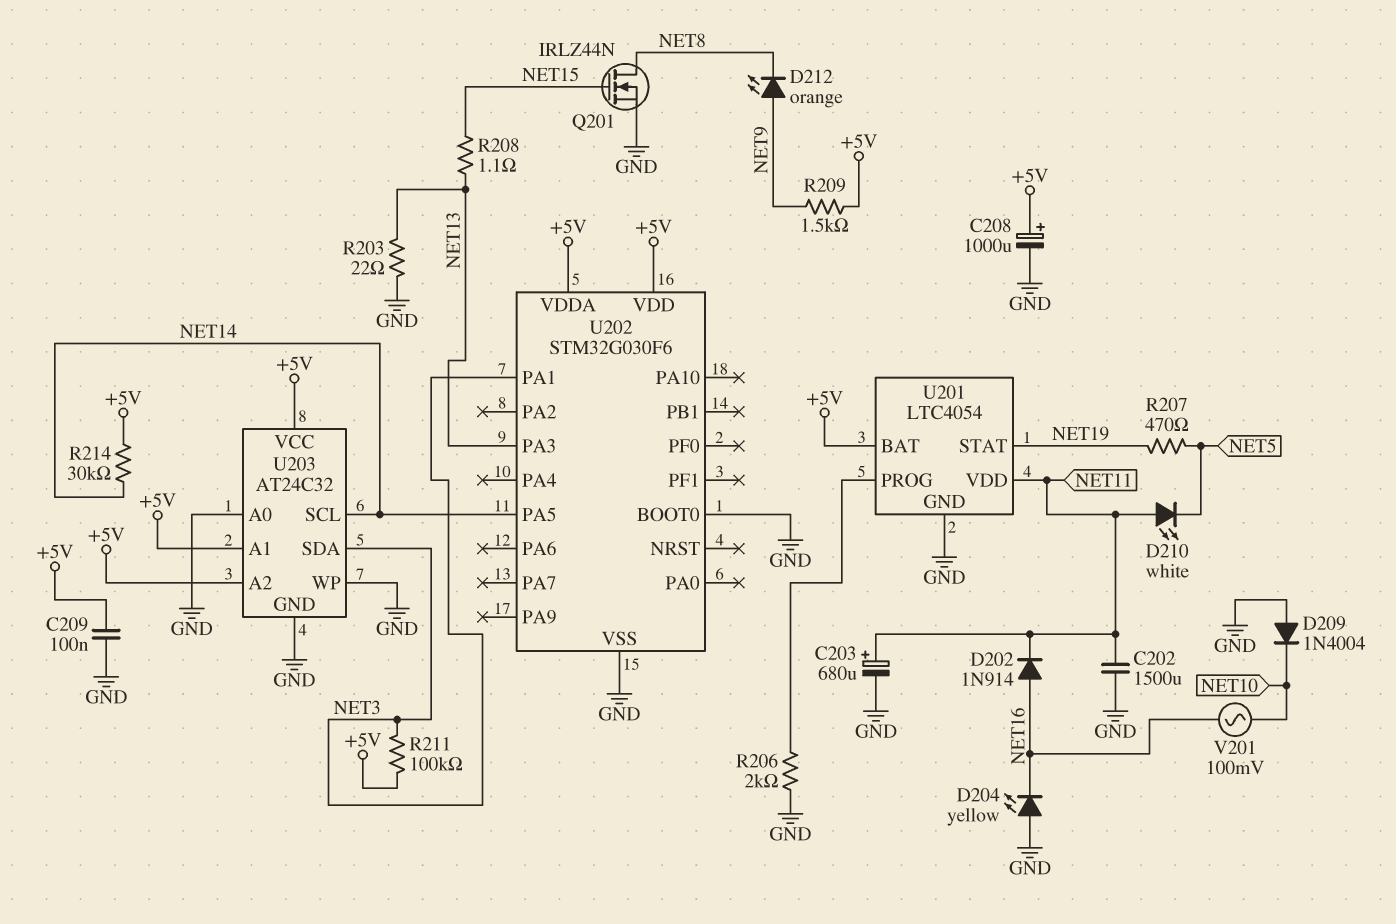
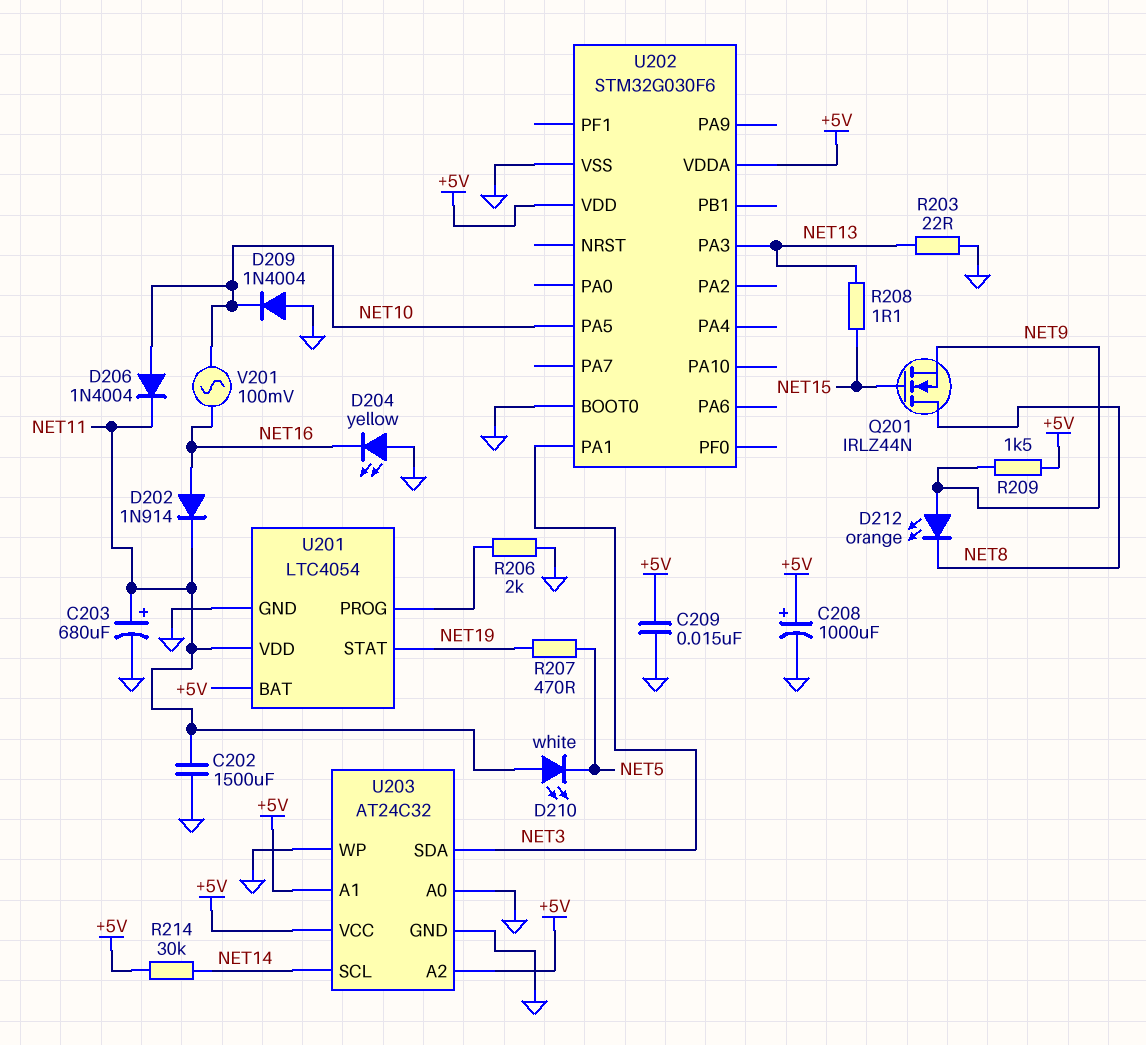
C209: 100nF (+5V, GND) -> 15nF (+5V, GND)
D206: none -> diode 1N4004 (A NET10, K NET11)
Q201: NMOS IRLZ44N (G NET15, D NET8, S GND) -> NMOS IRLZ44N (G NET15, D NET8, S NET9)
R211: 100k (+5V, NET3) -> none
U202 pin PA5: NET14 -> NET10

